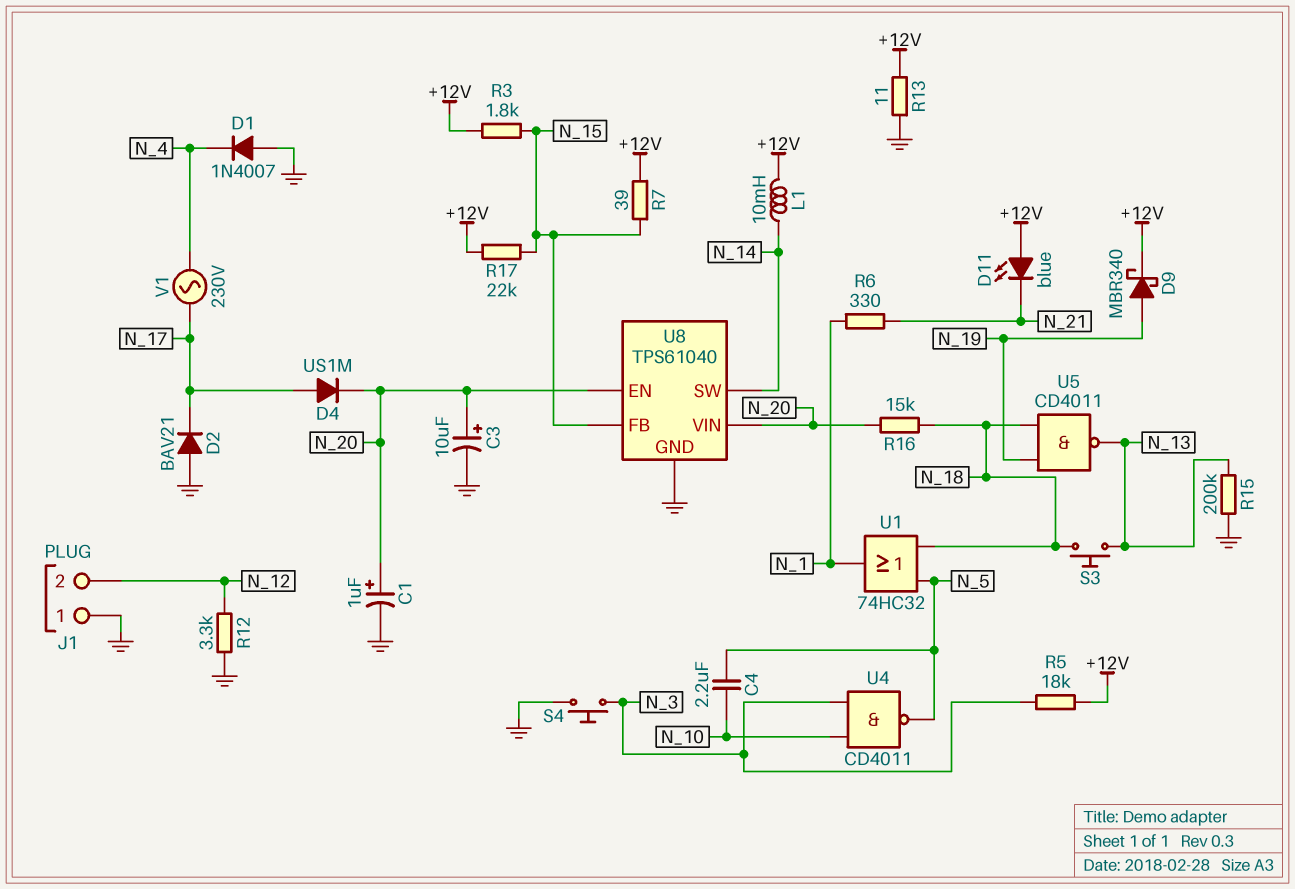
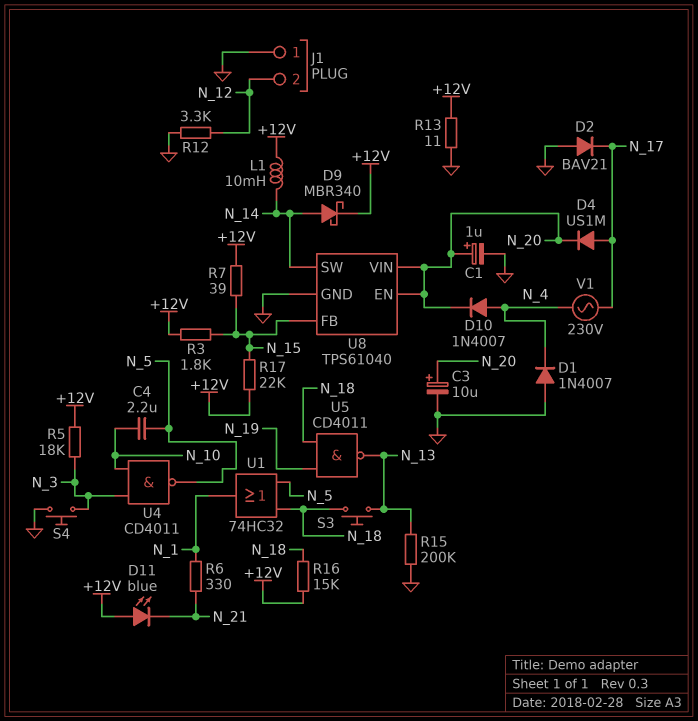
D9: schottky MBR340 (A N_19, K +12V) -> schottky MBR340 (A N_14, K +12V)
D10: none -> diode 1N4007 (A N_4, K N_20)
R16: 15k (N_18, N_20) -> 15k (+12V, N_18)

